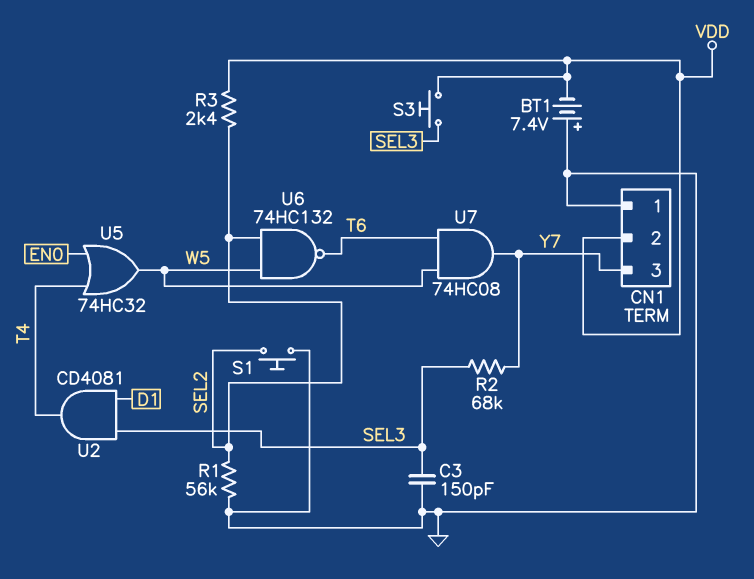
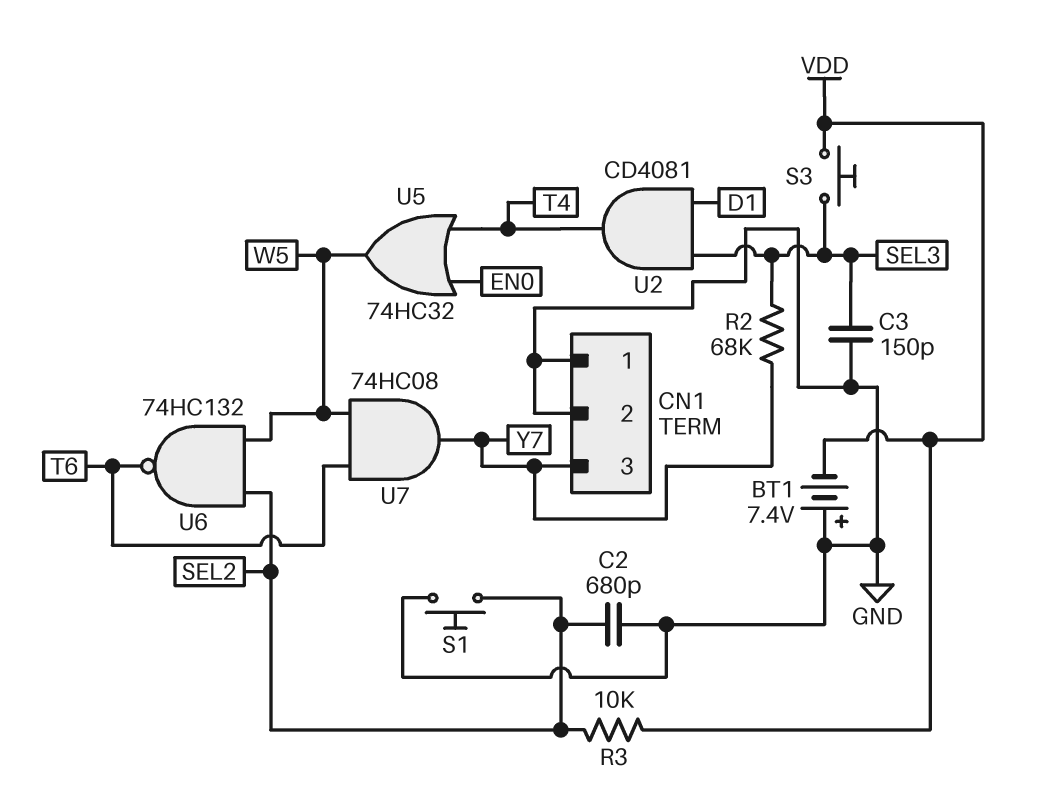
C2: none -> 680pF (GND, SEL2)
CN1 pin 2: VDD -> GND
R1: 56k (GND, SEL2) -> none
R3: 2.4k (SEL2, VDD) -> 10k (SEL2, VDD)

